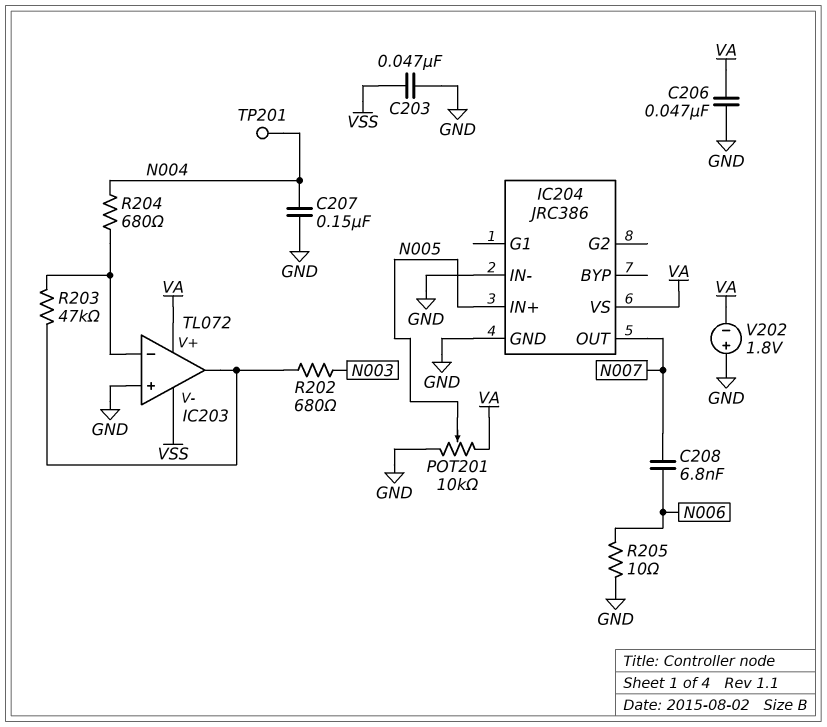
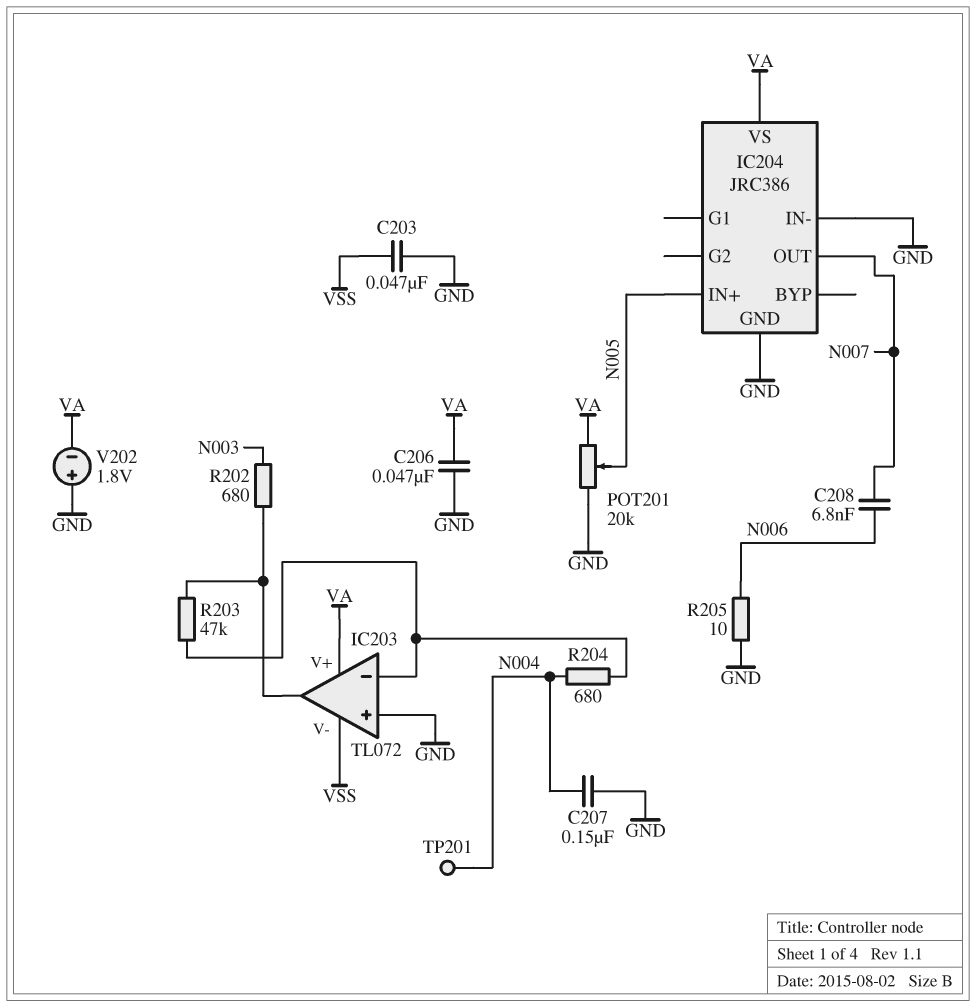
POT201: 10k (GND, VA, wiper N005) -> 20k (GND, VA, wiper N005)

